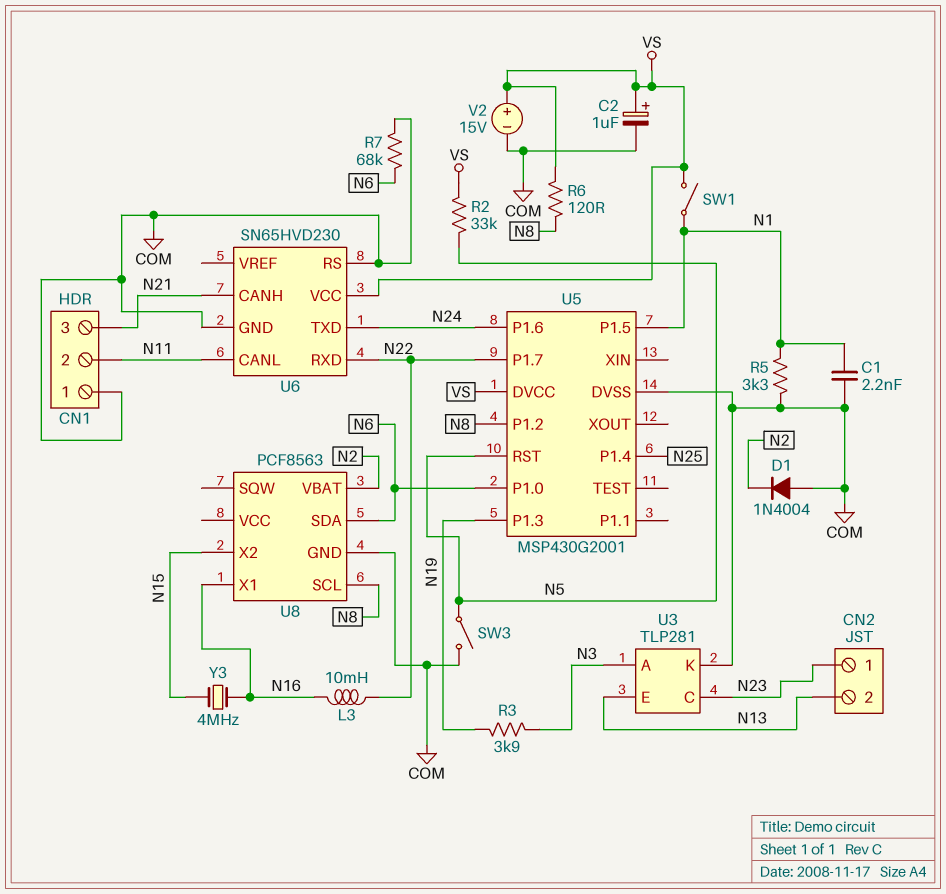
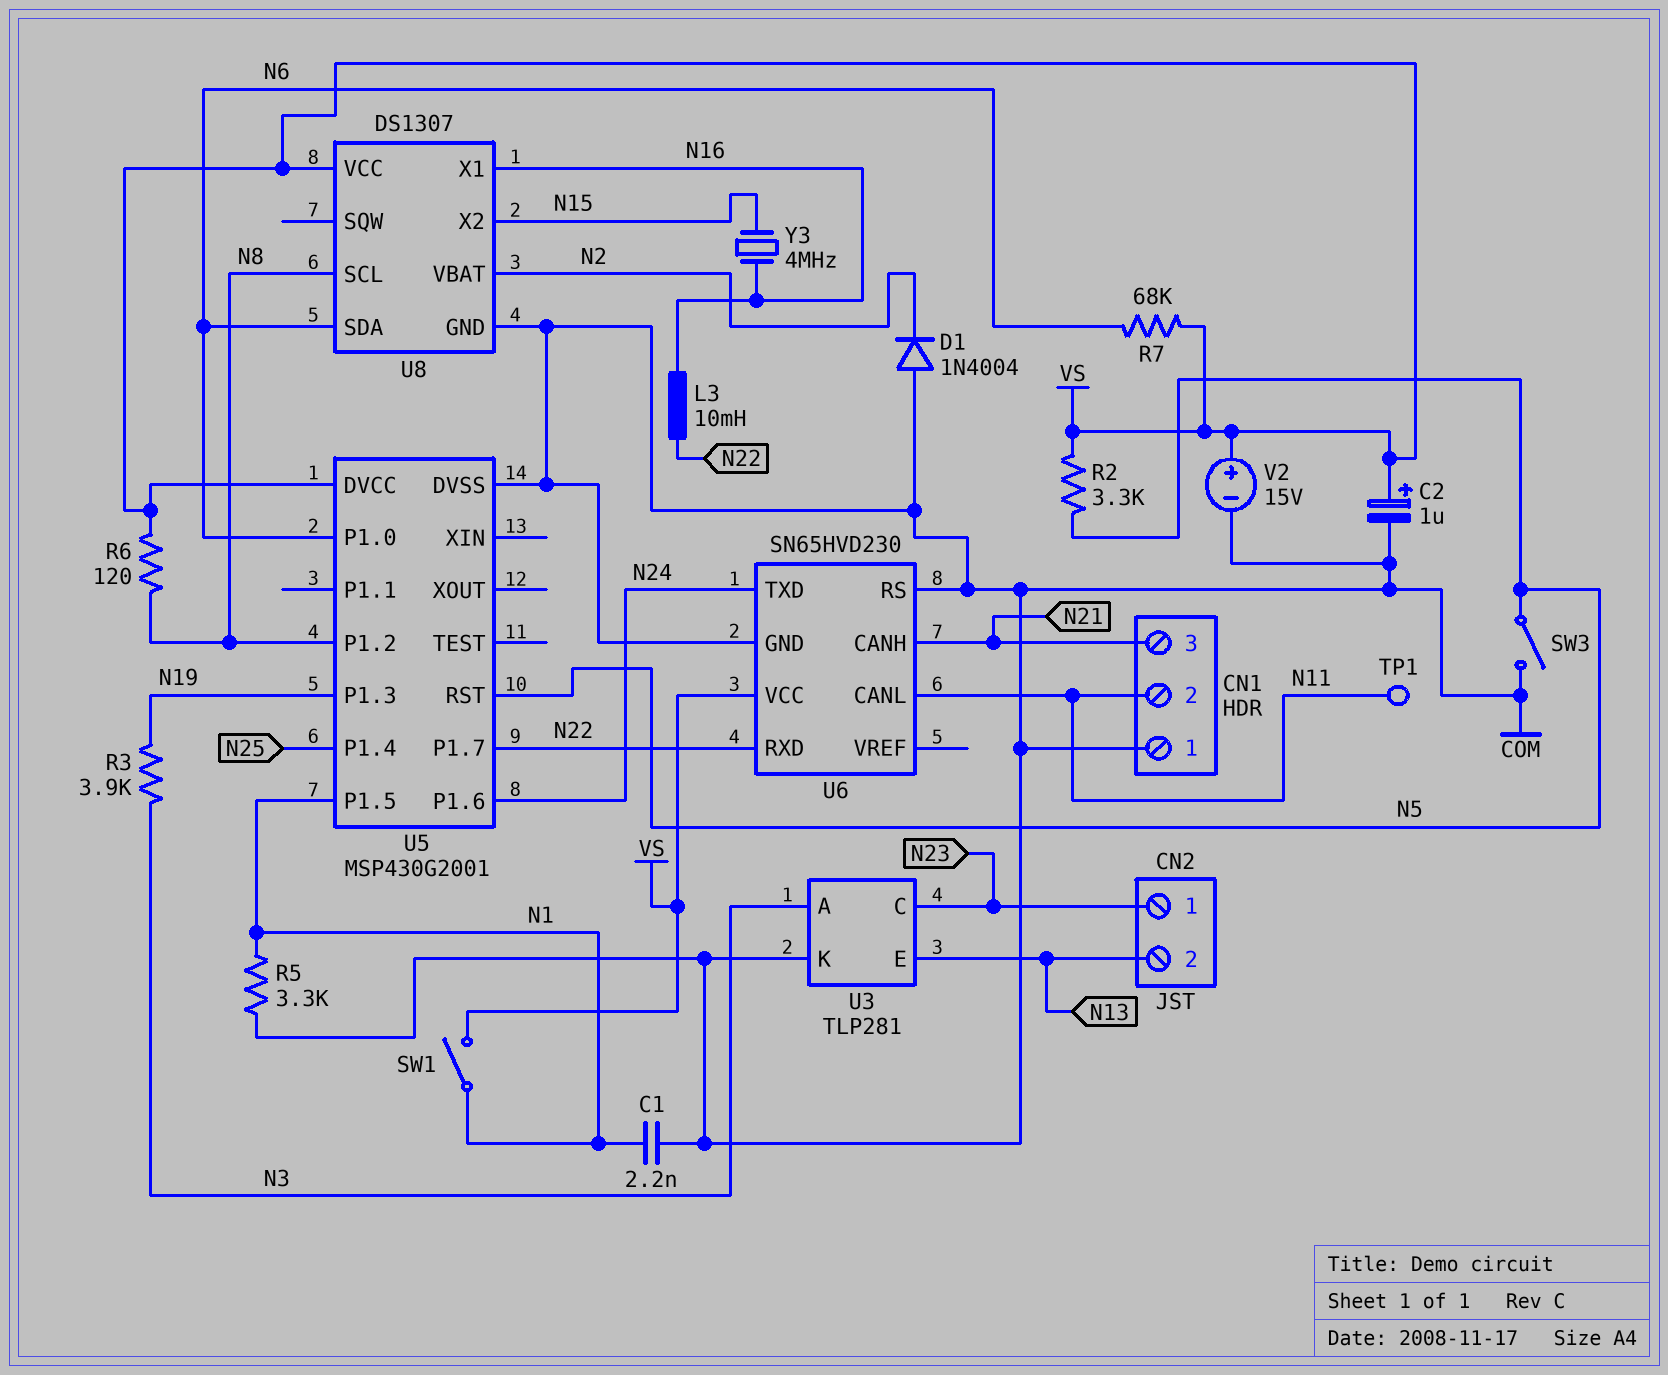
R2: 33k (N5, VS) -> 3.3k (N5, VS)
R7: 68k (COM, N6) -> 68k (N6, VS)
TP1: none -> test point (N11)
U8: PCF8563 -> DS1307
U8 pin VCC: none -> VS

